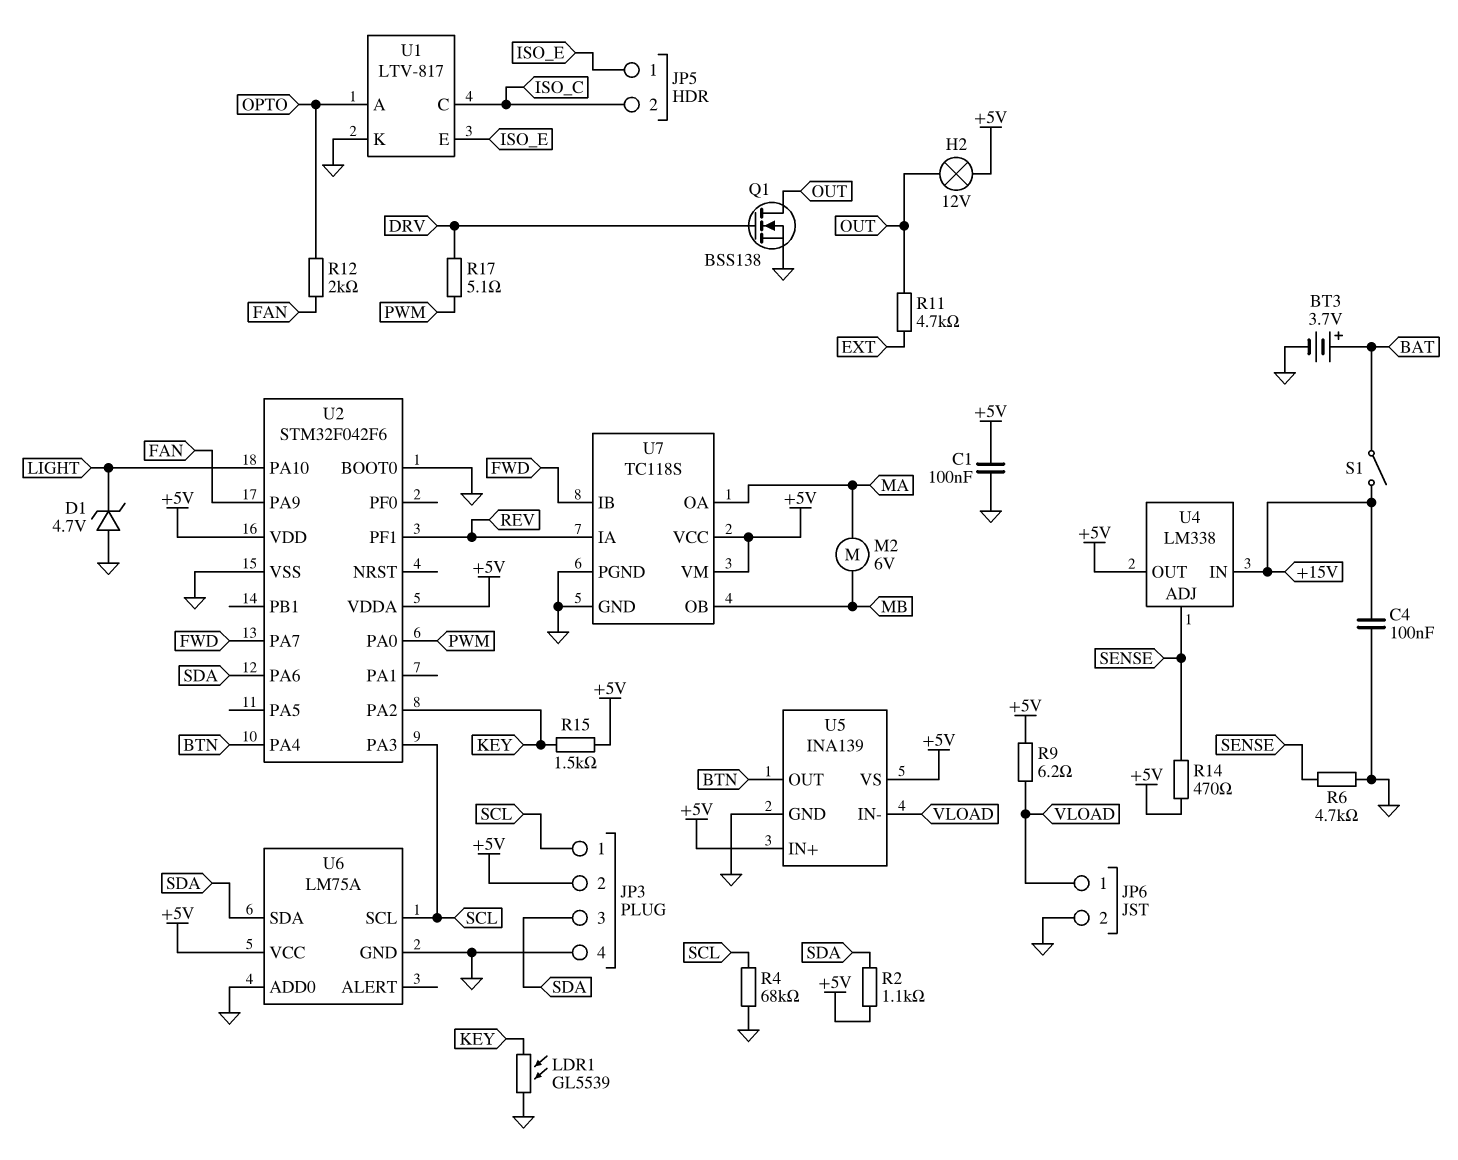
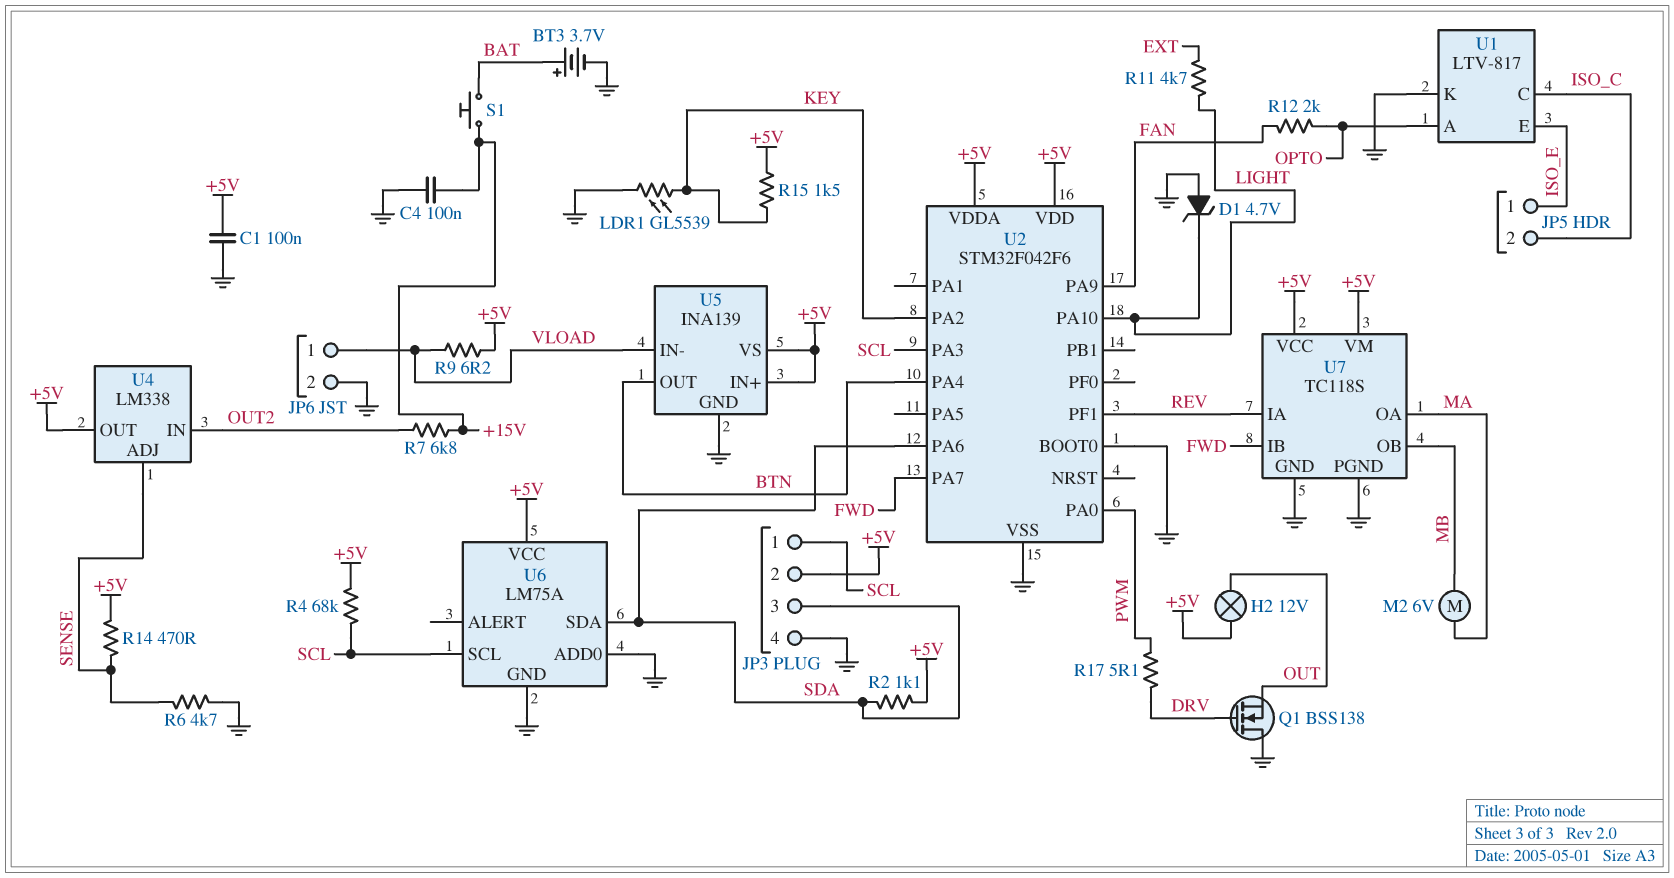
Q1: NMOS BSS138 (G DRV, D OUT, S GND) -> NMOS BSS138 (G DRV, D GND, S OUT)
R4: 68k (GND, SCL) -> 68k (+5V, SCL)
R7: none -> 6.8k (+15V, OUT2)
R11: 4.7k (EXT, OUT) -> 4.7k (EXT, LIGHT)
S1: switch (+15V, BAT) -> button (+15V, BAT)
U4 pin IN: +15V -> OUT2

